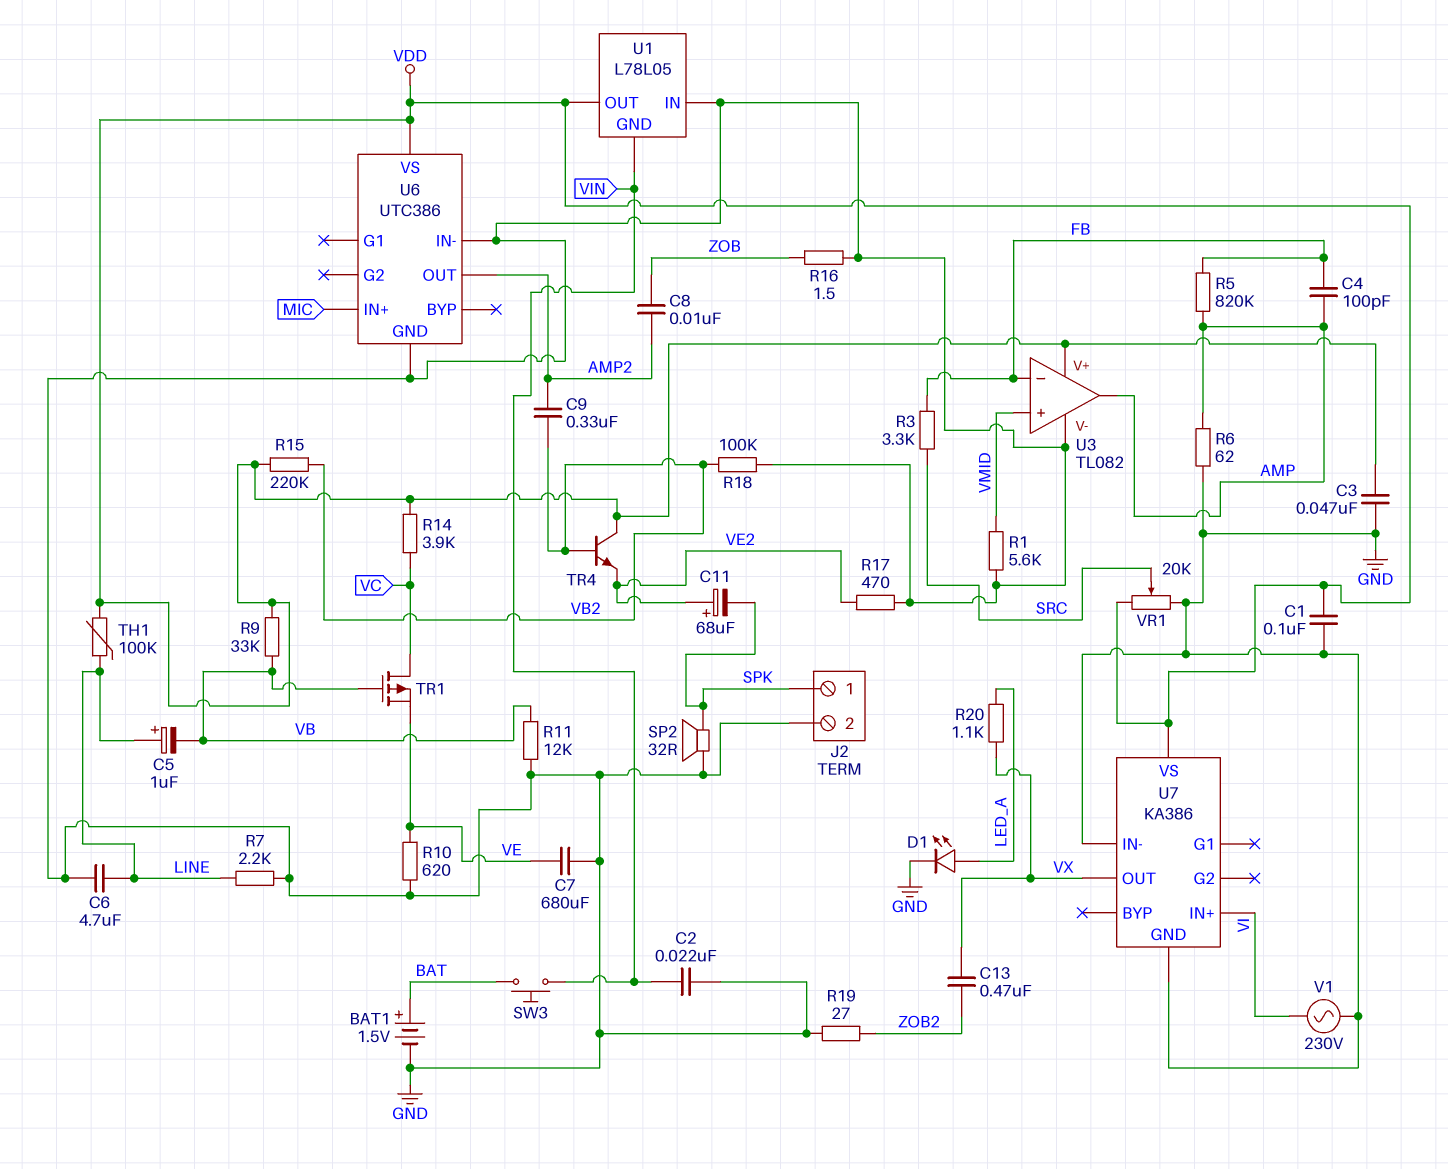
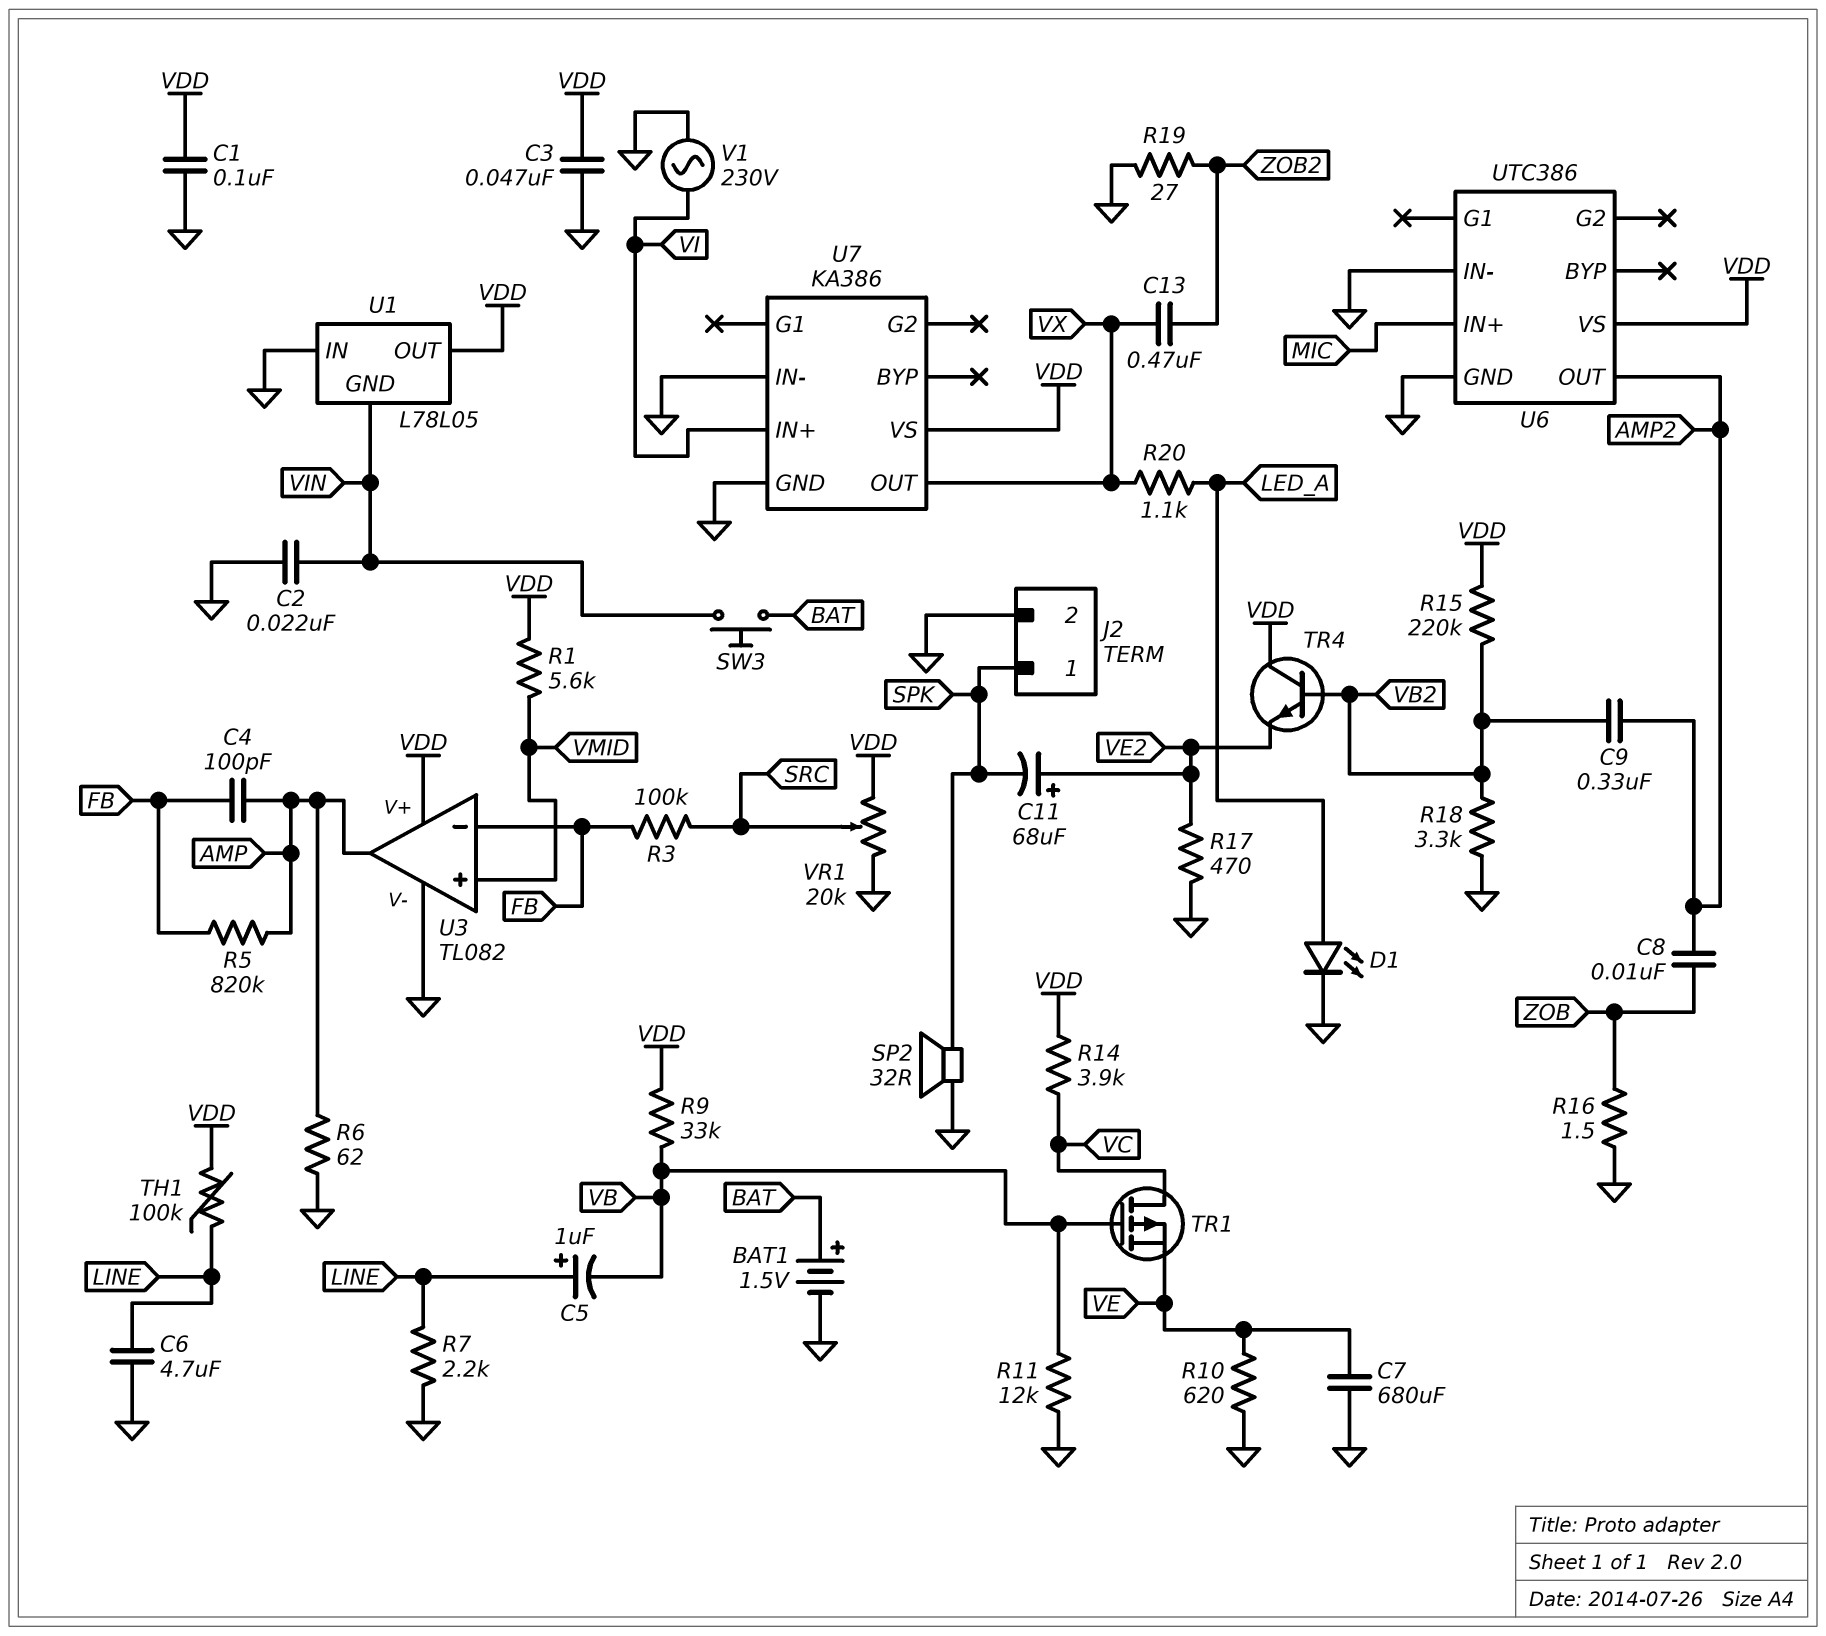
R1: 5.6k (GND, VMID) -> 5.6k (VDD, VMID)
R3: 3.3k (FB, SRC) -> 100k (FB, SRC)
R18: 100k (GND, VB2) -> 3.3k (GND, VB2)

